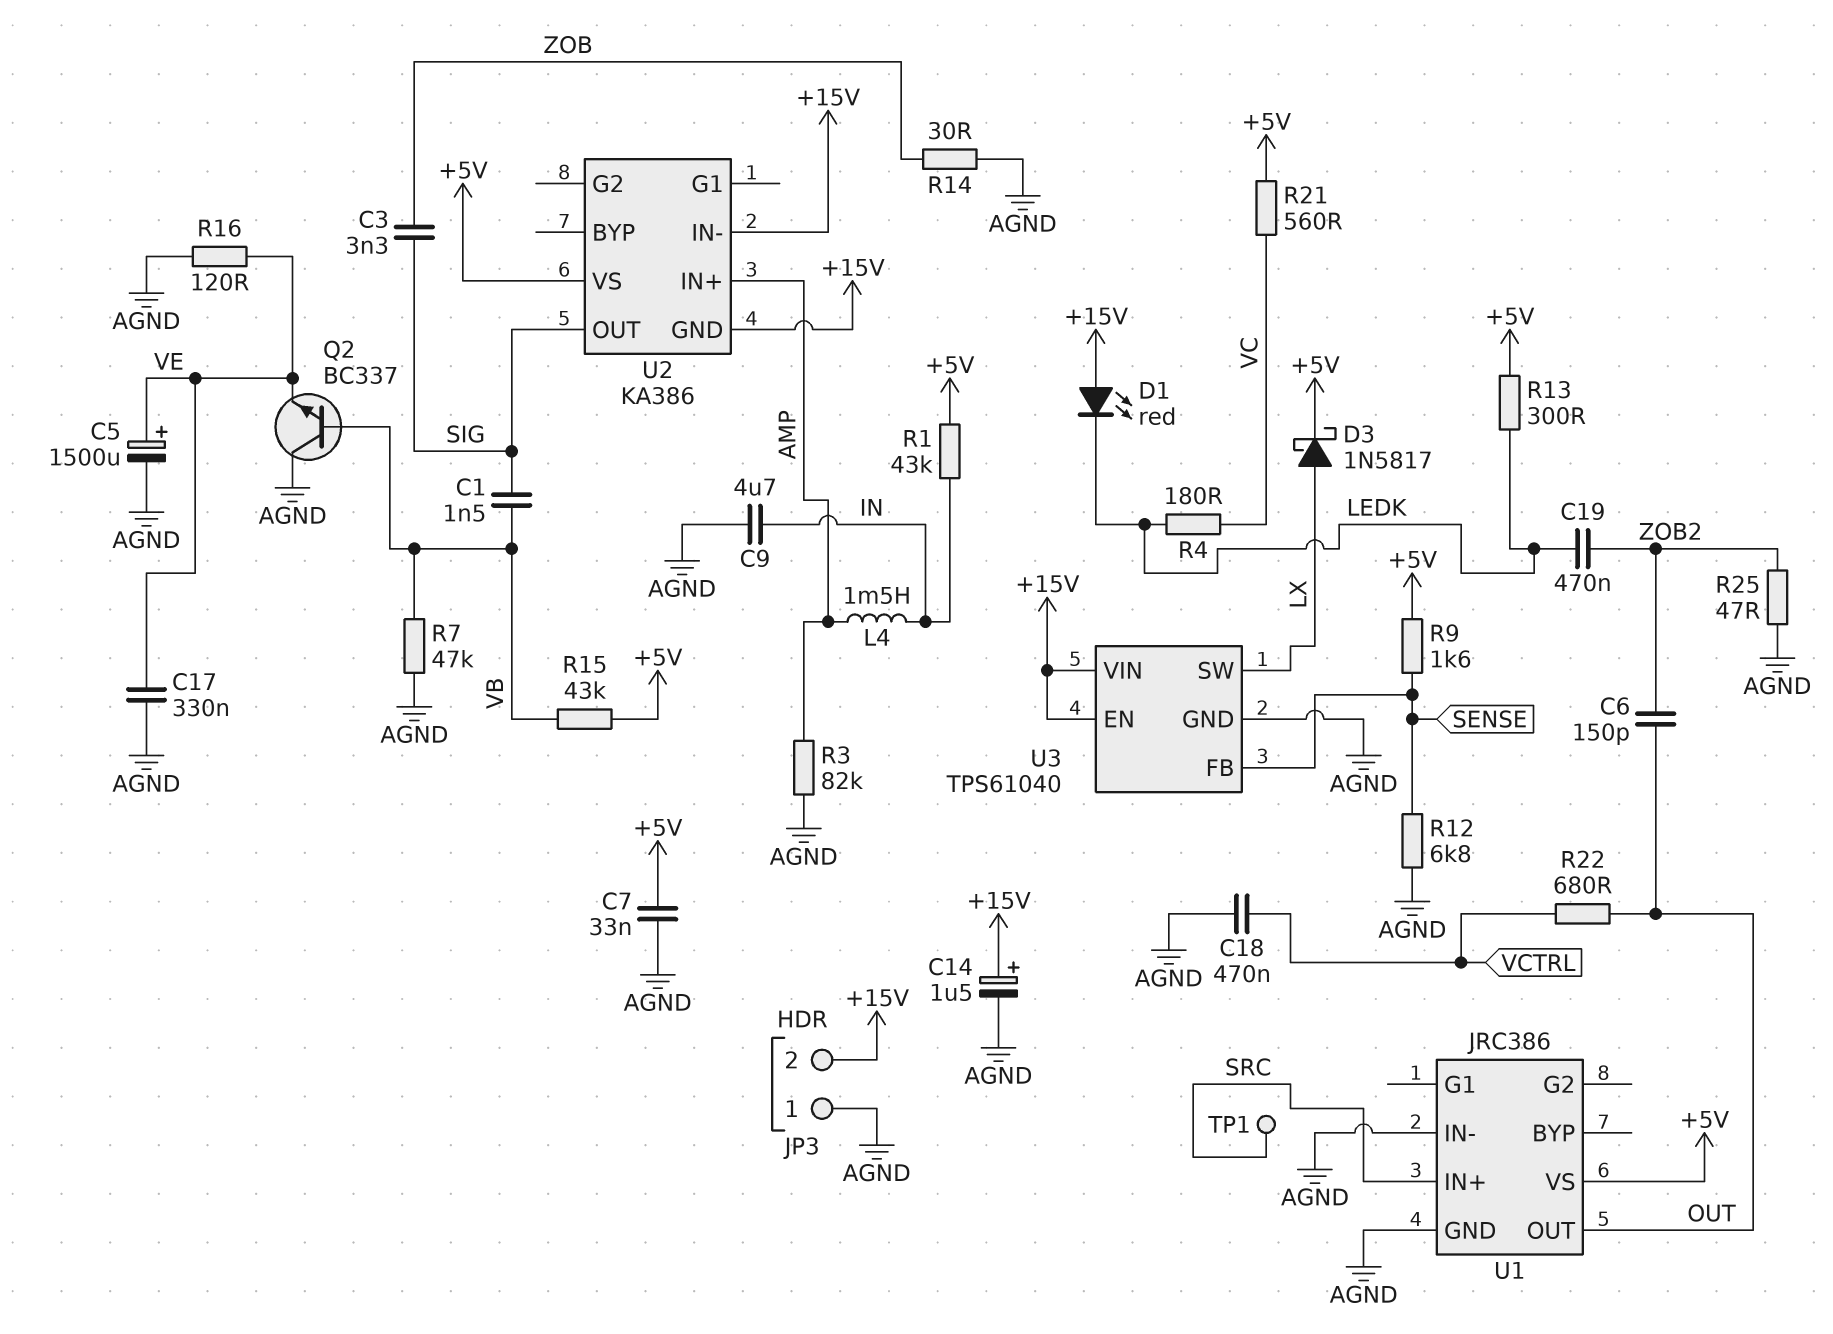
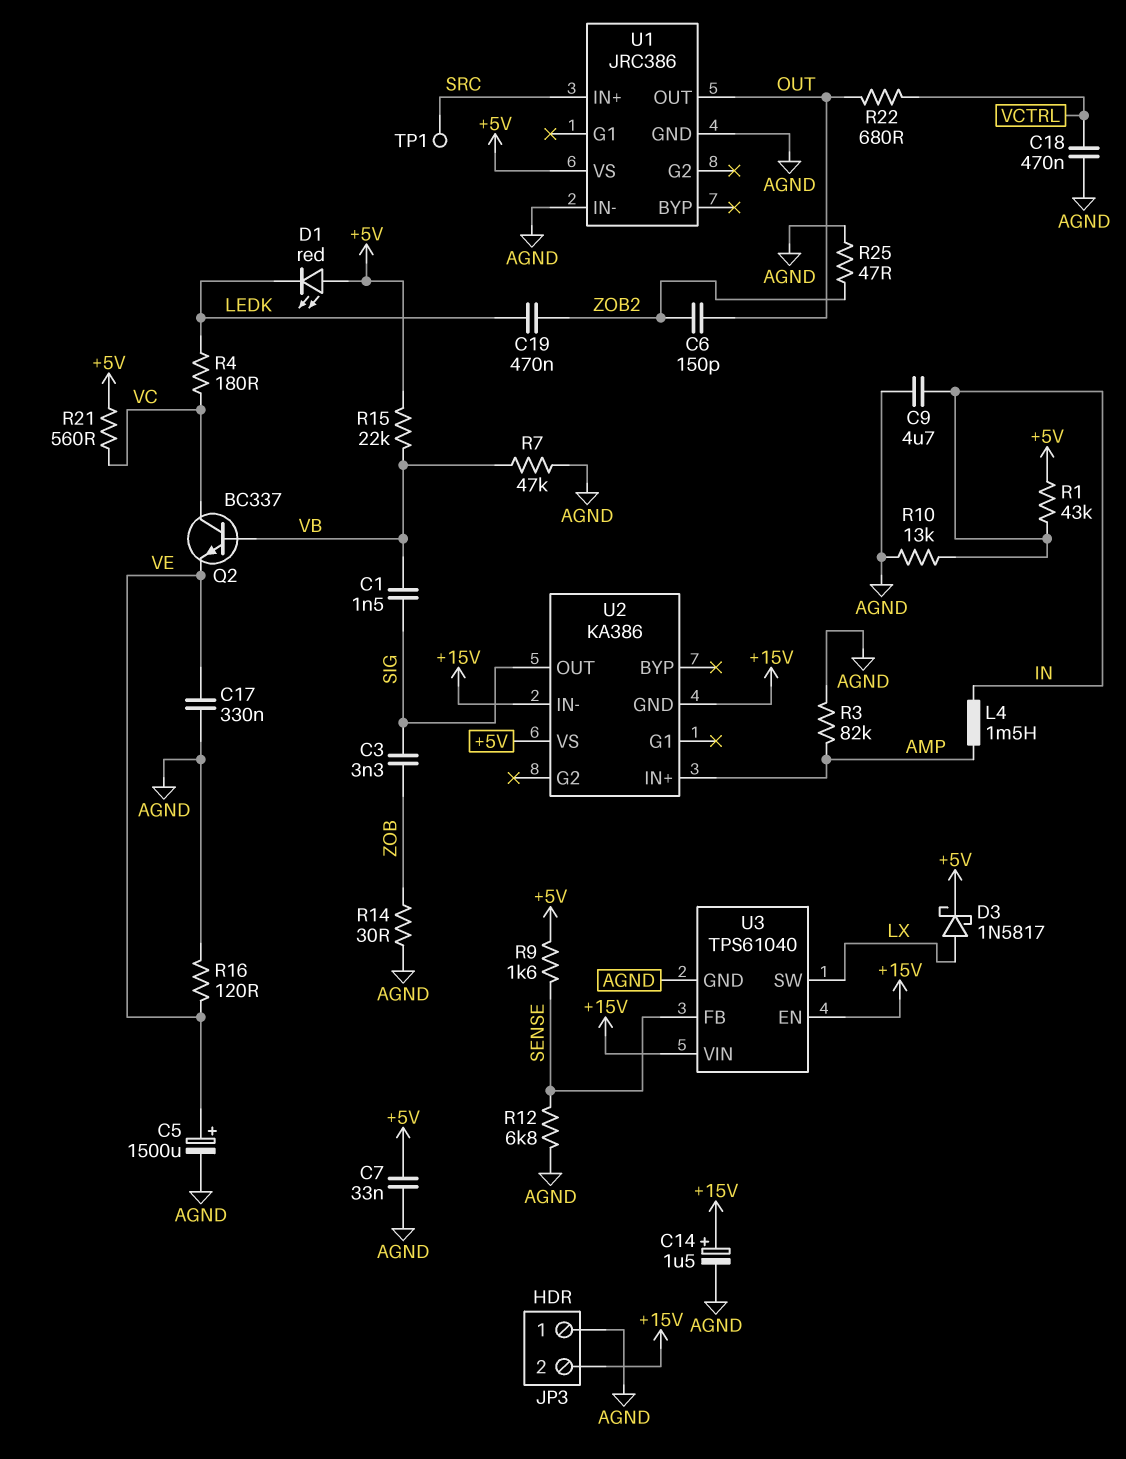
D1: LED red (A +15V, K LEDK) -> LED red (A +5V, K LEDK)
Q2: NPN BC337 (B VB, C AGND, E VE) -> NPN BC337 (B VB, C VC, E VE)
R10: none -> 13k (AGND, IN)
R13: 300 (+5V, LEDK) -> none
R15: 43k (+5V, VB) -> 22k (+5V, VB)

